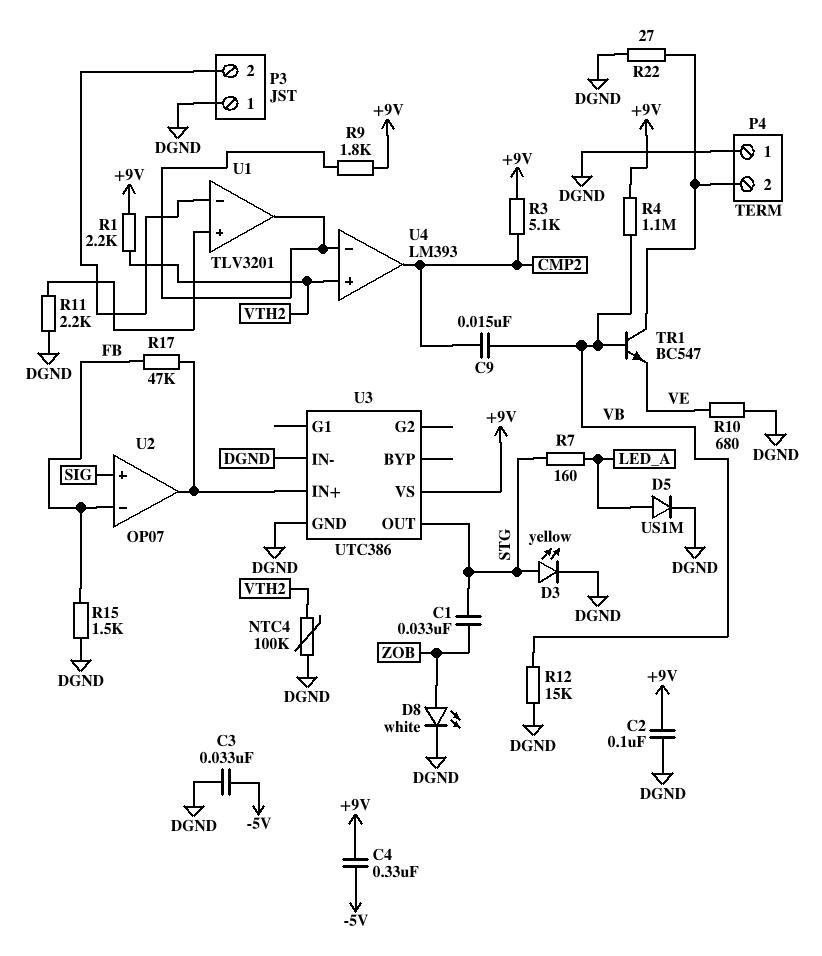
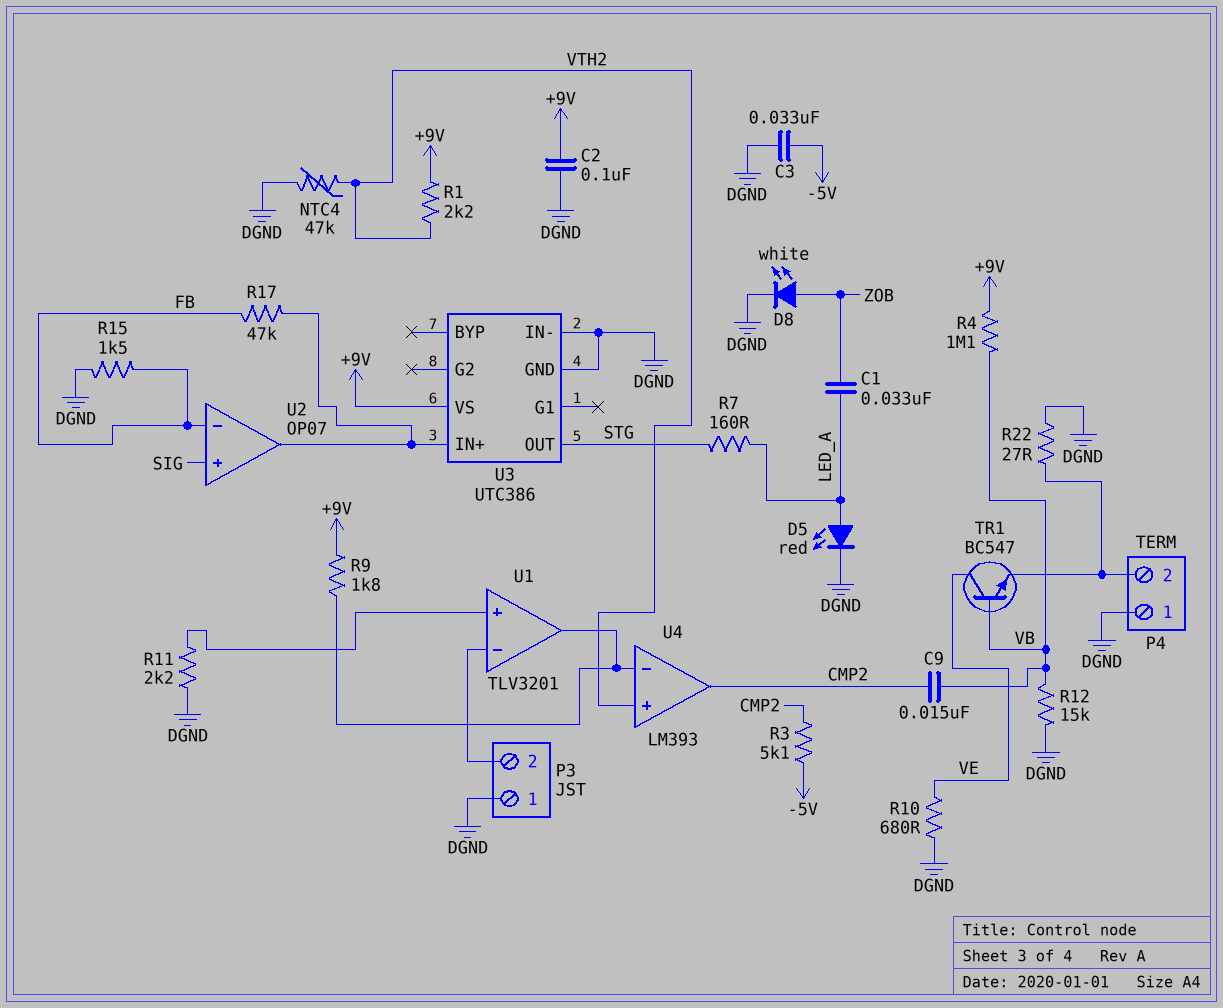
C1: 33nF (STG, ZOB) -> 33nF (LED_A, ZOB)
C4: 330nF (+9V, -5V) -> none
D3: LED yellow (A STG, K DGND) -> none
D5: diode US1M (A LED_A, K DGND) -> LED red (A LED_A, K DGND)
NTC4: 100k (DGND, VTH2) -> 47k (DGND, VTH2)
R3: 5.1k (+9V, CMP2) -> 5.1k (-5V, CMP2)
TR1: NPN BC547 (B VB, C P4/2, E VE) -> NPN BC547 (B VB, C VE, E P4/2)

